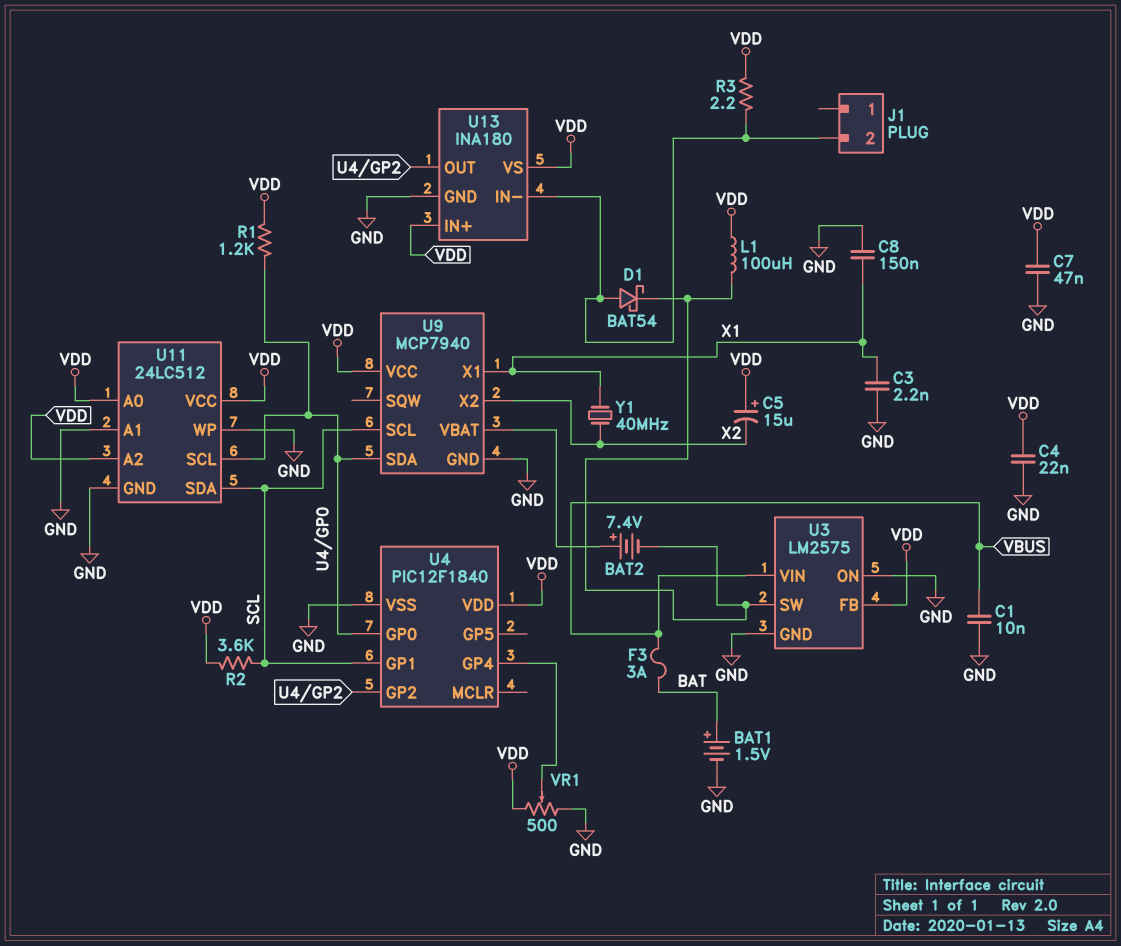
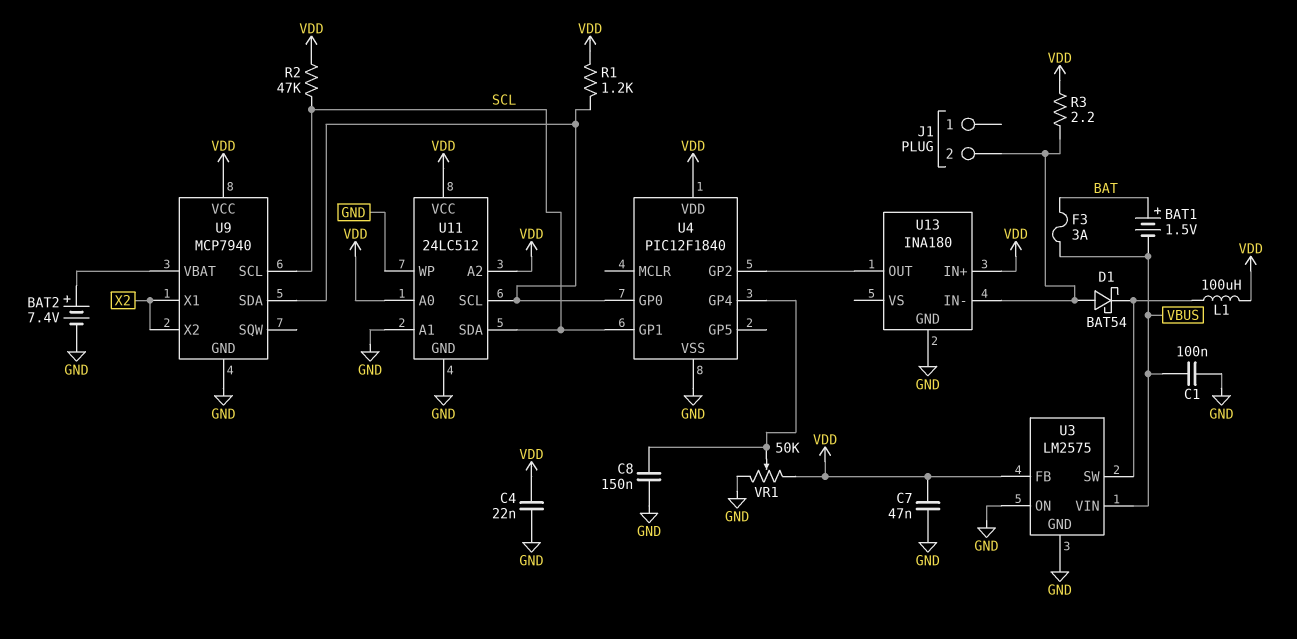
BAT1: 1.5V (plus BAT, minus GND) -> 1.5V (plus BAT, minus VBUS)
BAT2: 7.4V (plus U9/VBAT, minus U3/SW) -> 7.4V (plus U9/VBAT, minus GND)
C1: 10nF (GND, VBUS) -> 100nF (GND, VBUS)
C3: 2.2nF (GND, X1) -> none
C5: 15uF (plus VDD, minus X2) -> none
C8: 150nF (GND, X1) -> 150nF (GND, U4/GP4)
R2: 3.6k (SCL, VDD) -> 47k (SCL, VDD)
U9 pin X1: X1 -> X2
U13 pin VS: VDD -> none
VR1: 500 (GND, VDD, wiper U4/GP4) -> 50k (GND, VDD, wiper U4/GP4)
Y1: 40MHz (X1, X2) -> none

